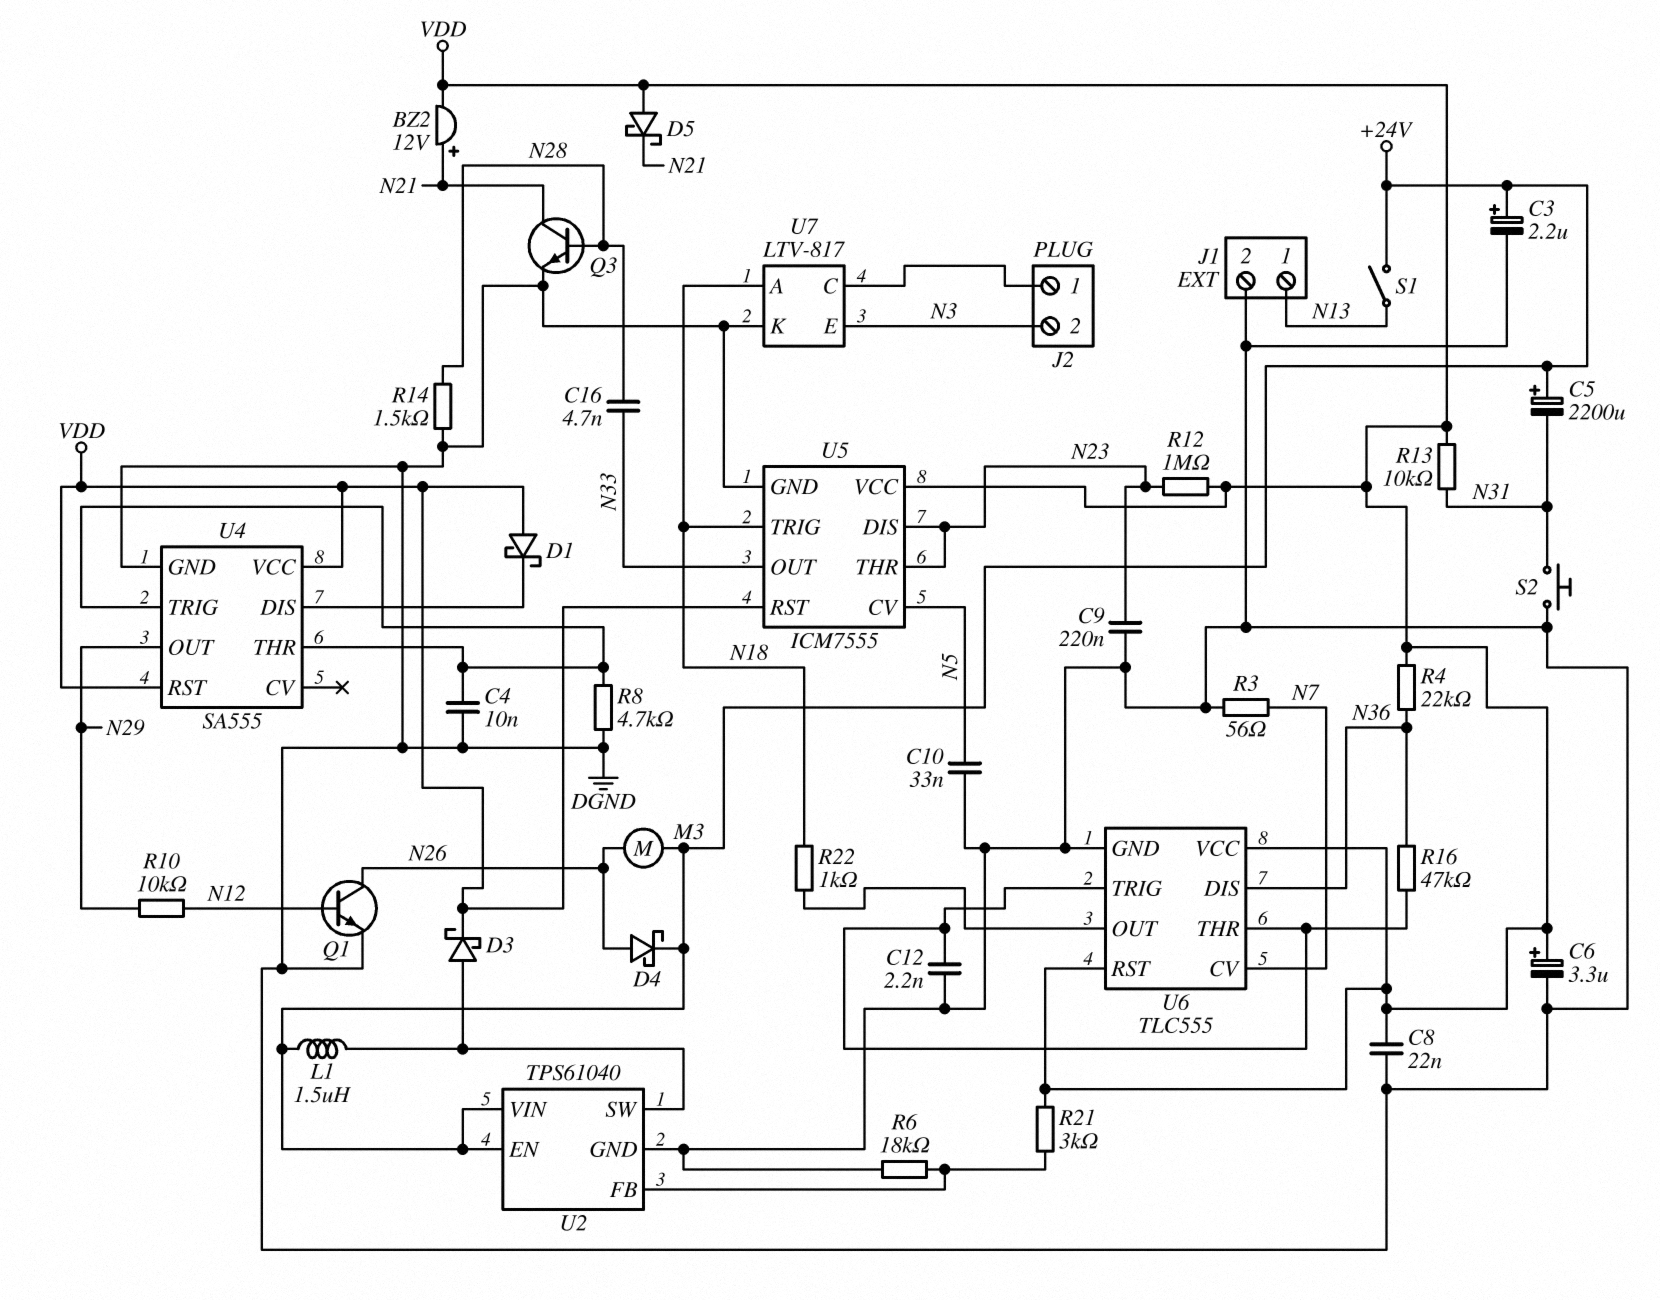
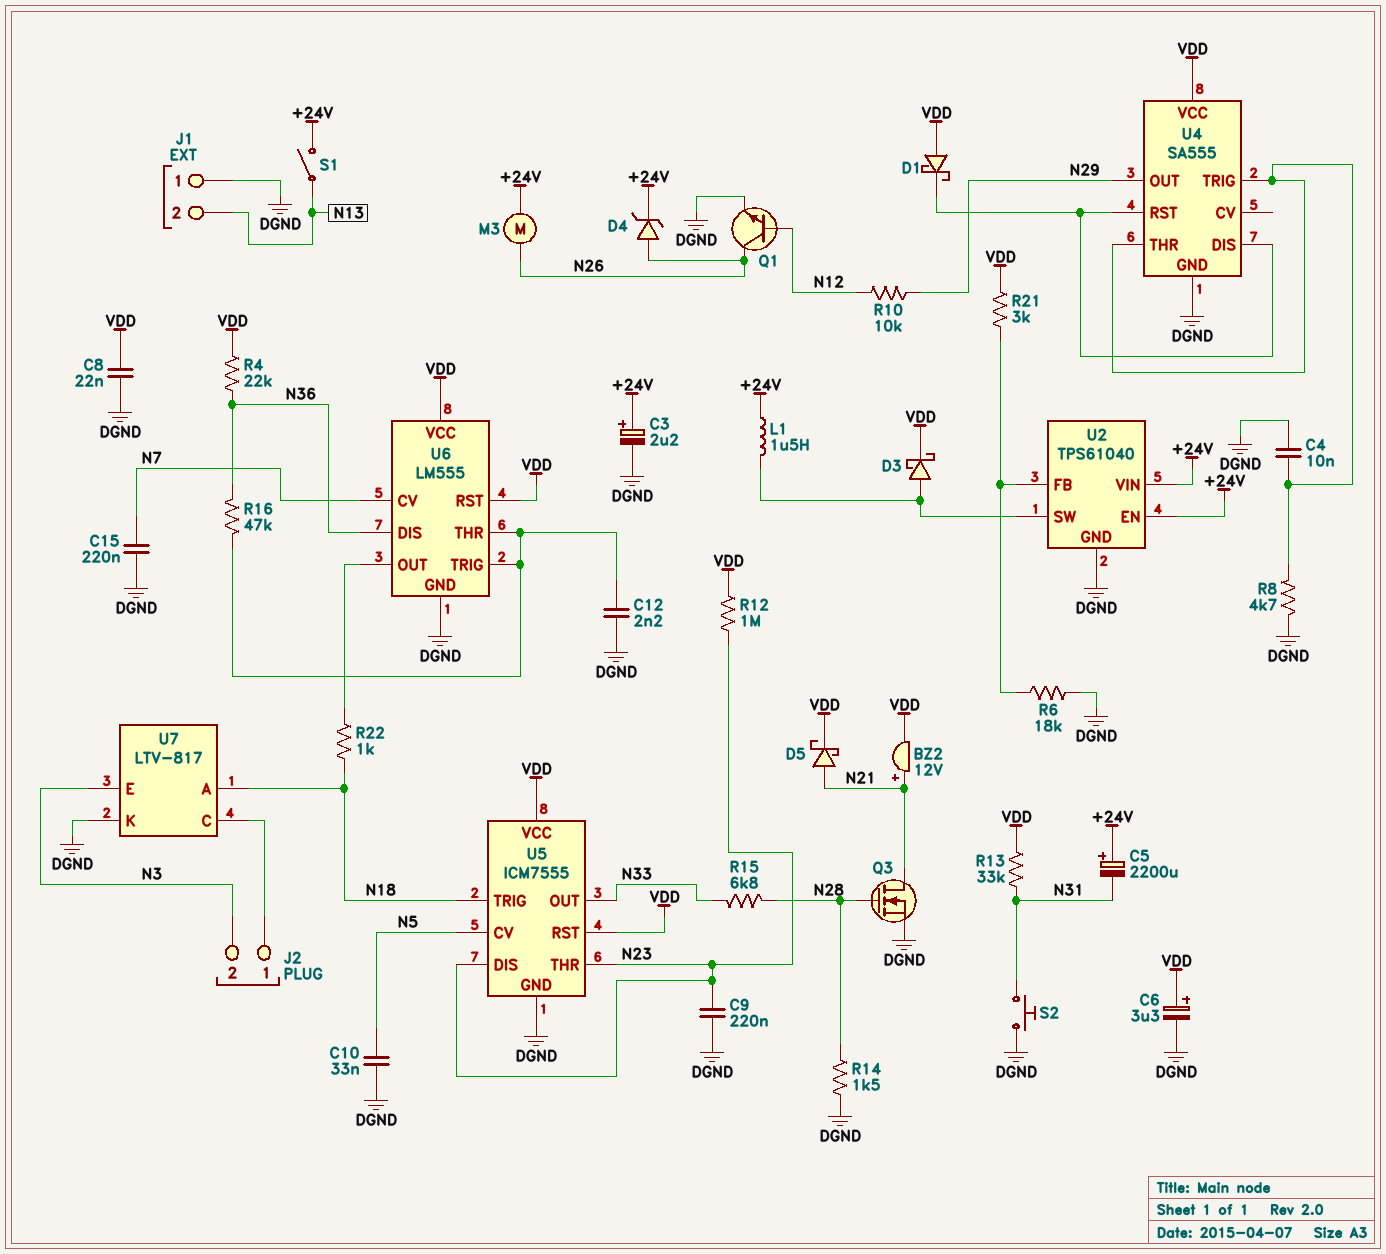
C15: none -> 220nF (DGND, N7)
C16: 4.7nF (N28, N33) -> none
D4: schottky (A N26, K +24V) -> zener (A N26, K +24V)
D5: schottky (A VDD, K N21) -> schottky (A N21, K VDD)
J1 pin 1: N13 -> DGND
J1 pin 2: DGND -> N13
Q3: NPN (B N28, C N21, E DGND) -> NMOS (G N28, D N21, S DGND)
R3: 56 (DGND, N7) -> none
R13: 10k (N31, VDD) -> 33k (N31, VDD)
R15: none -> 6.8k (N28, N33)
U4 pin RST: VDD -> U4/DIS
U6: TLC555 -> LM555

